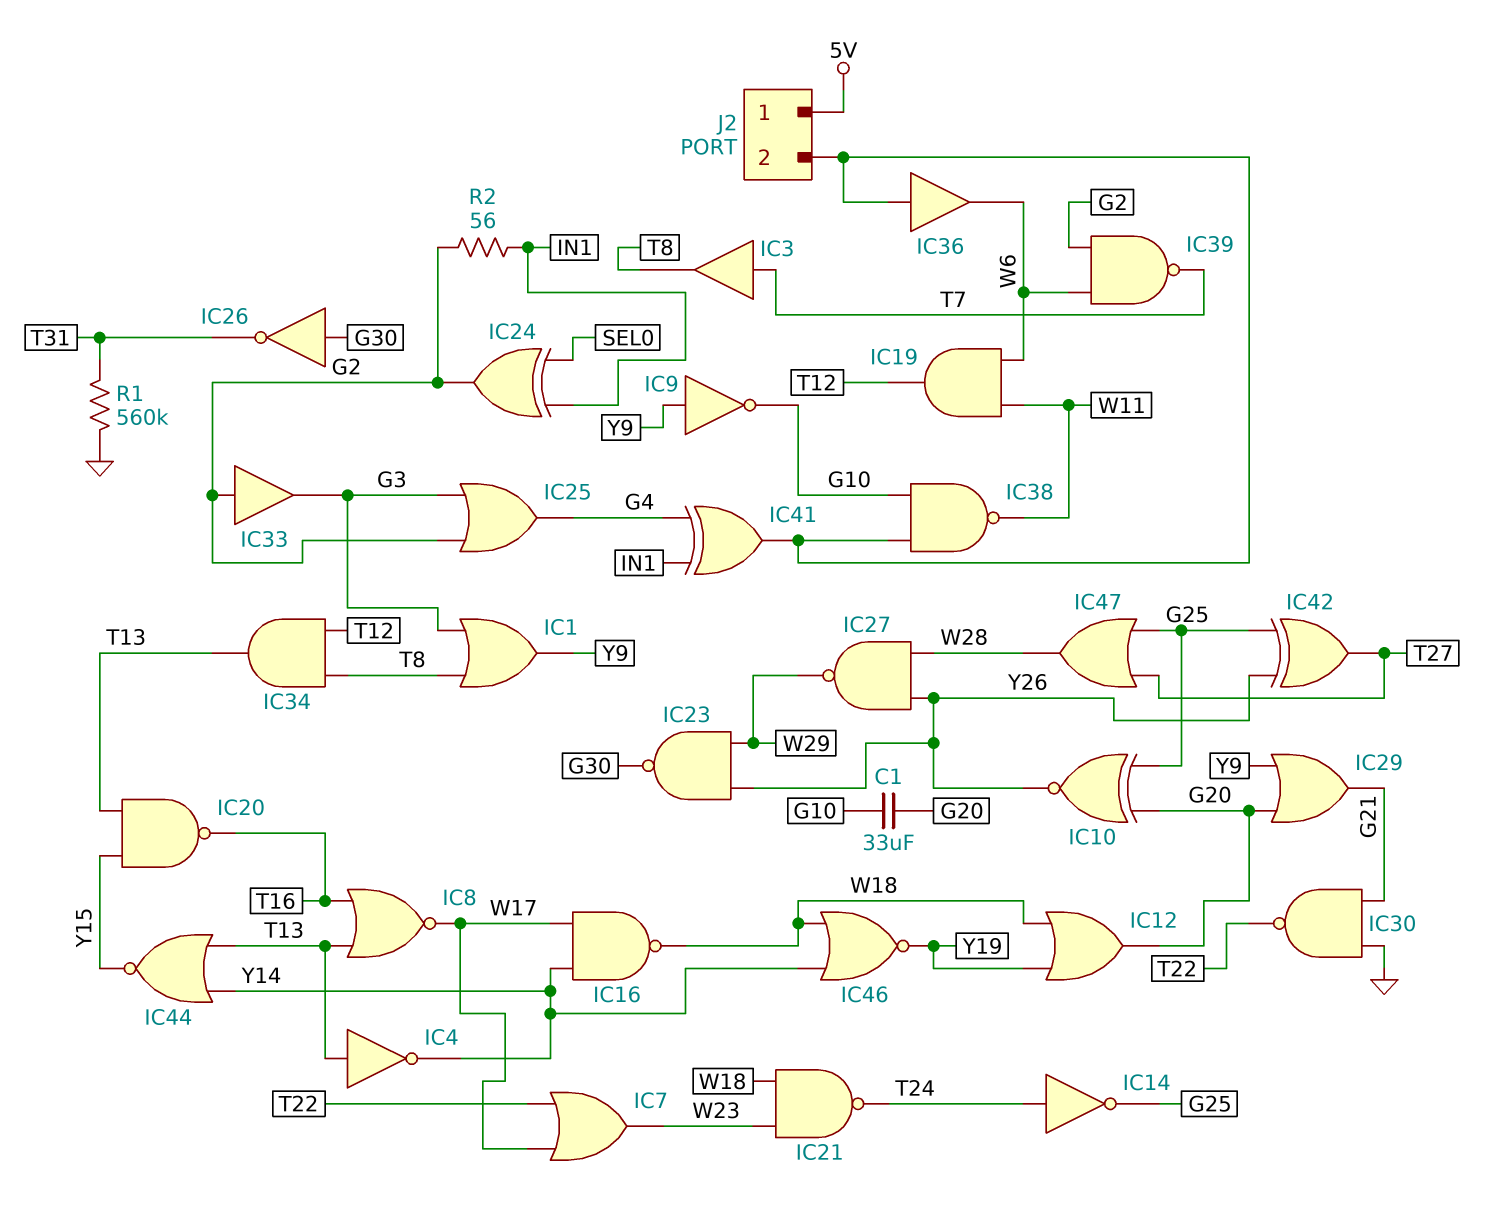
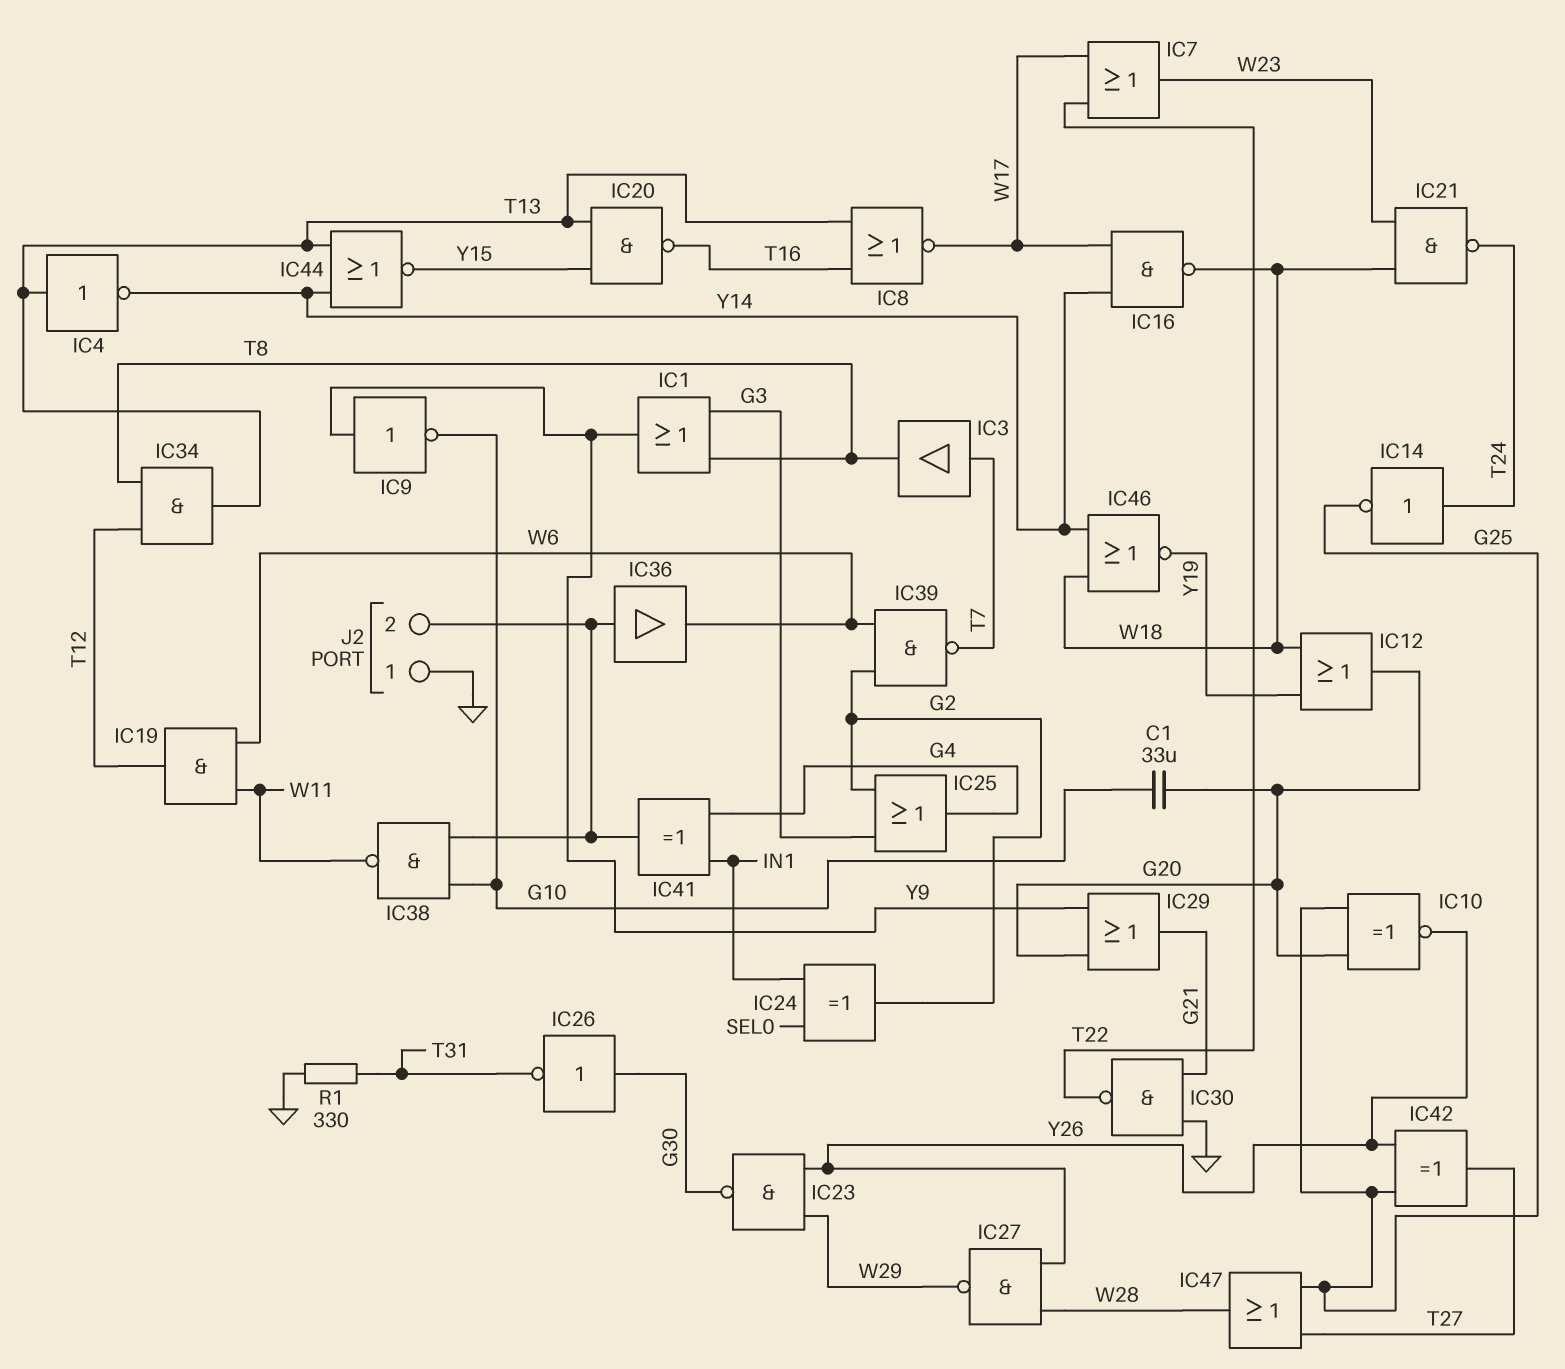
IC33: buffer (in G2, out G3) -> none
J2 pin 1: 5V -> GND
R1: 560k (GND, T31) -> 330 (GND, T31)
R2: 56 (G2, IN1) -> none

